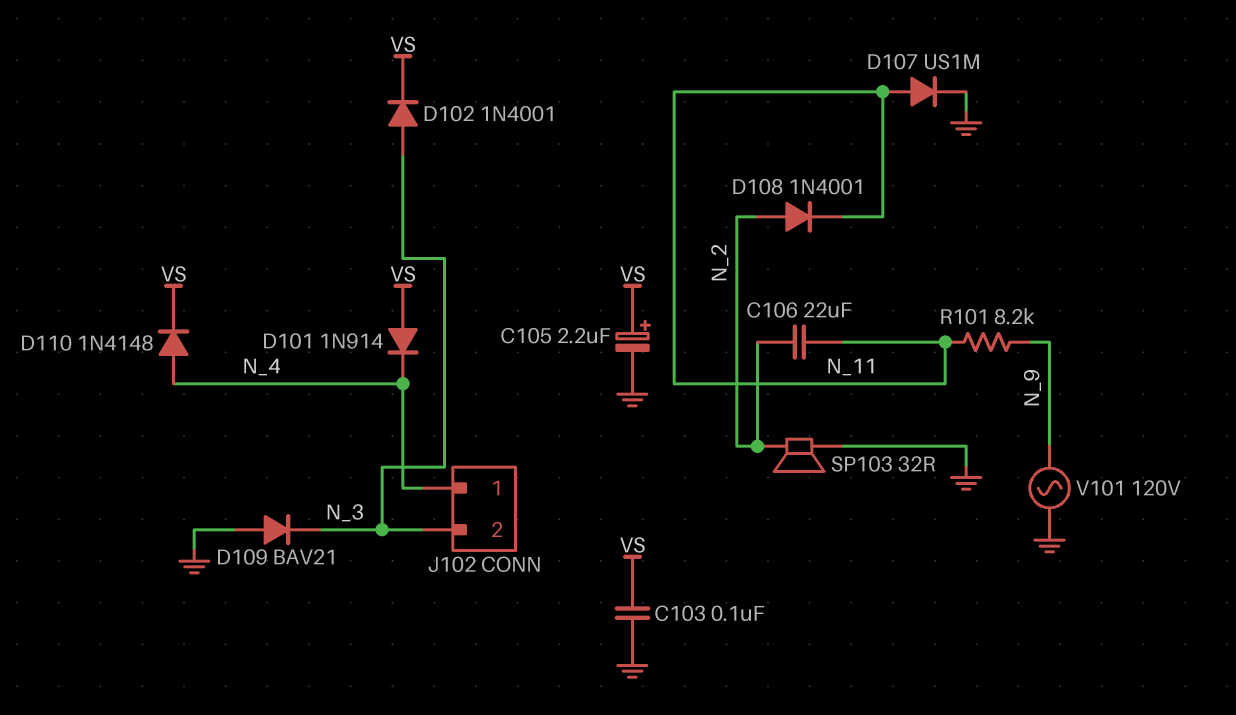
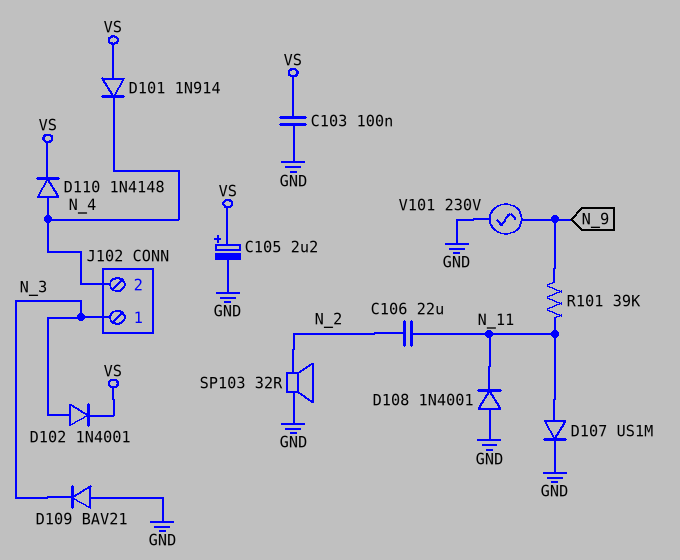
D108: diode 1N4001 (A N_2, K N_11) -> diode 1N4001 (A GND, K N_11)
J102 pin 1: N_4 -> N_3
J102 pin 2: N_3 -> N_4
R101: 8.2k (N_9, N_11) -> 39k (N_9, N_11)
V101: AC 120V (GND, N_9) -> AC 230V (GND, N_9)

